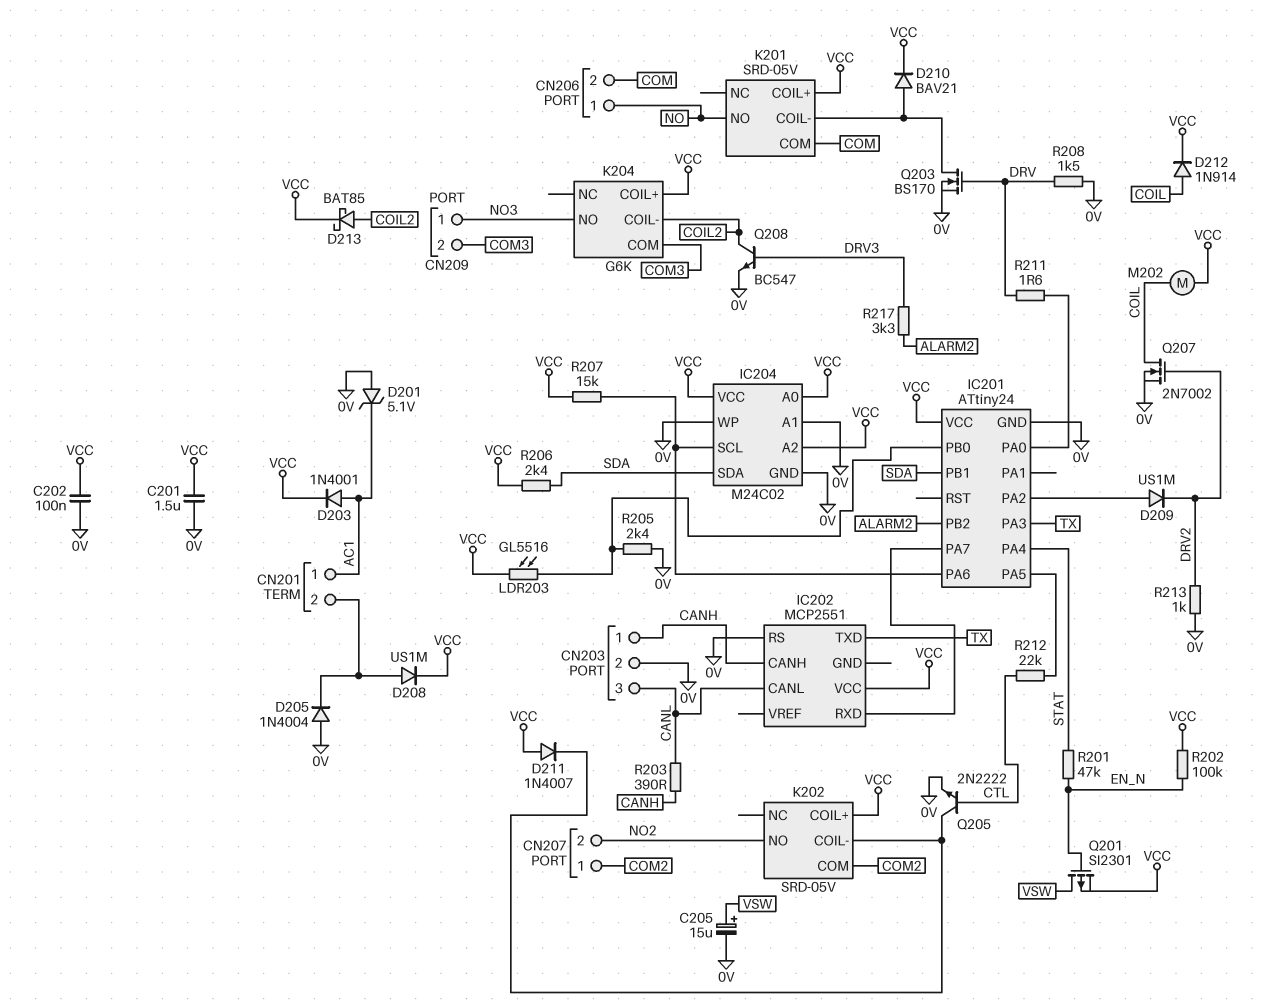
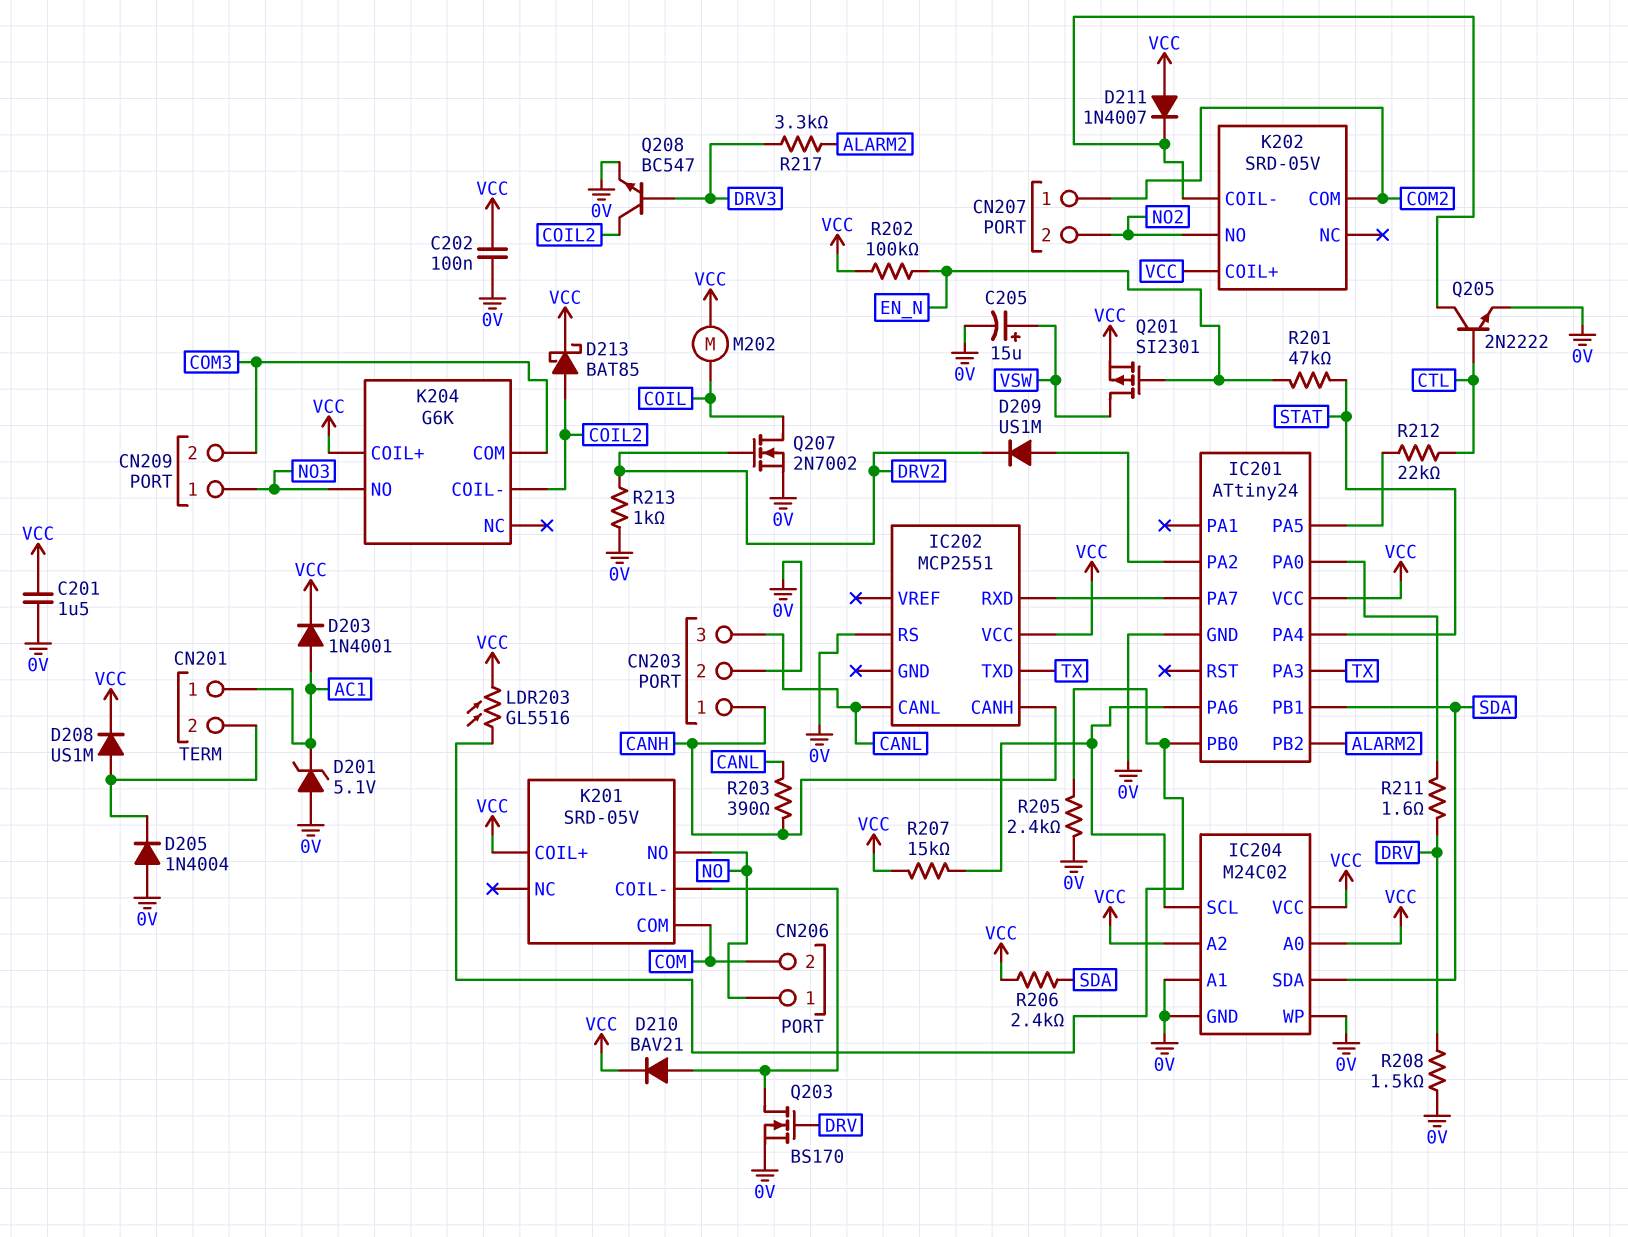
D212: diode 1N914 (A COIL, K VCC) -> none

